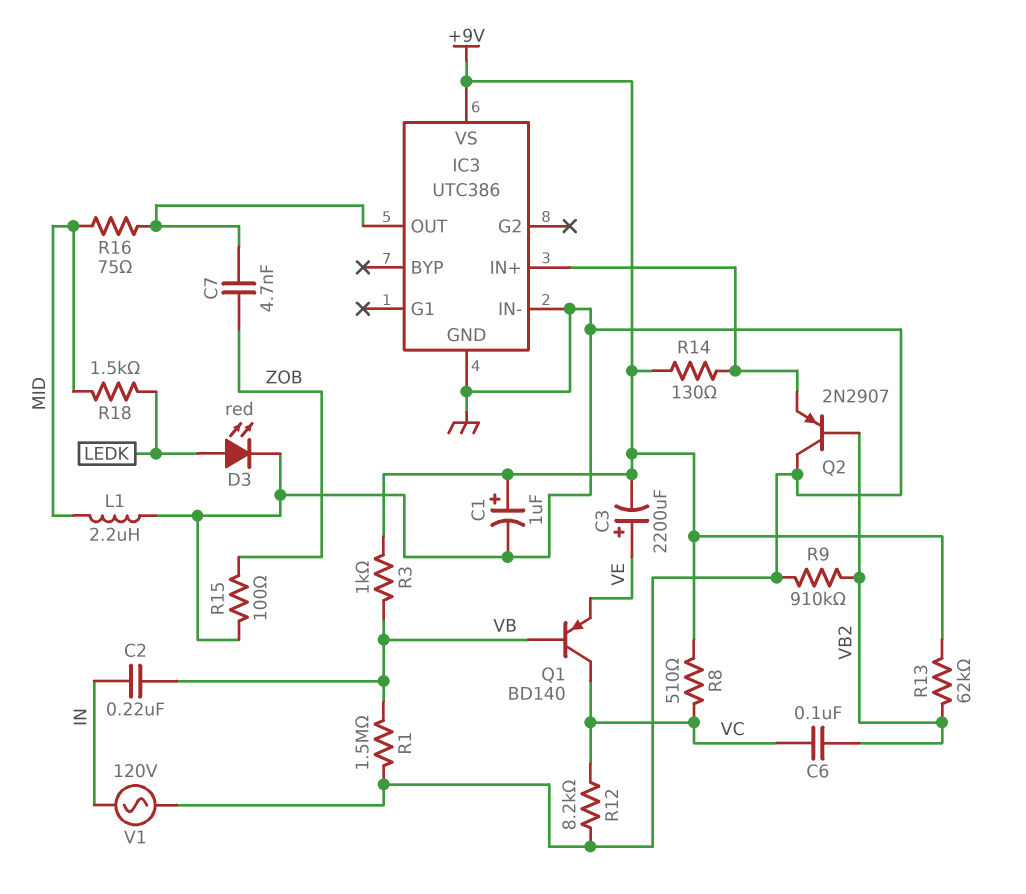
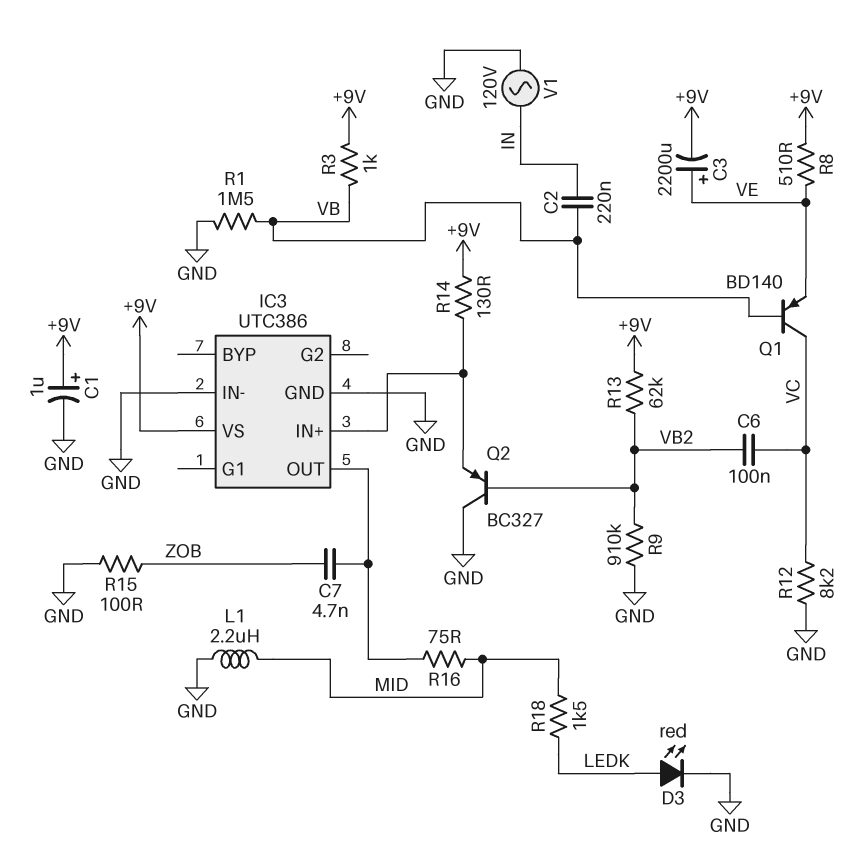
Q2: PNP 2N2907 (B VB2, C GND, E IC3/IN+) -> PNP BC327 (B VB2, C GND, E IC3/IN+)
R8: 510 (+9V, VC) -> 510 (+9V, VE)

